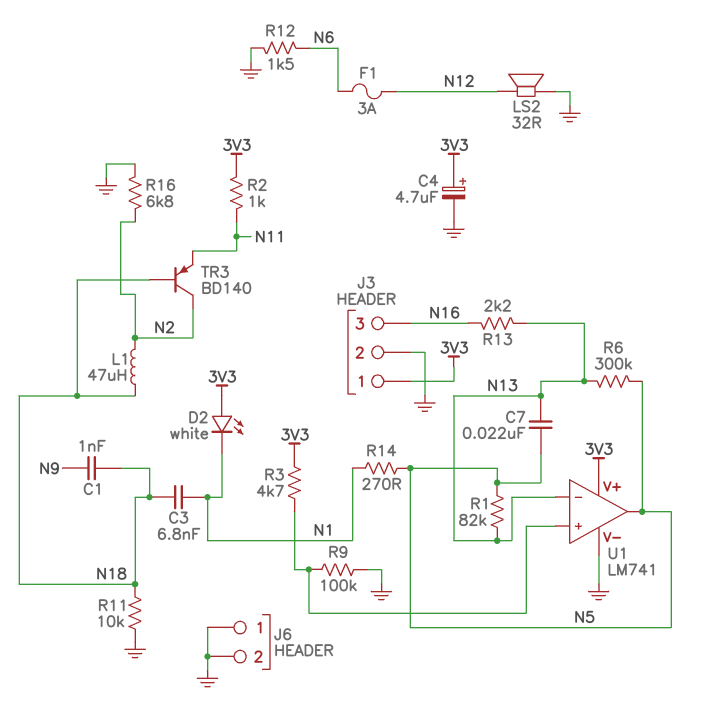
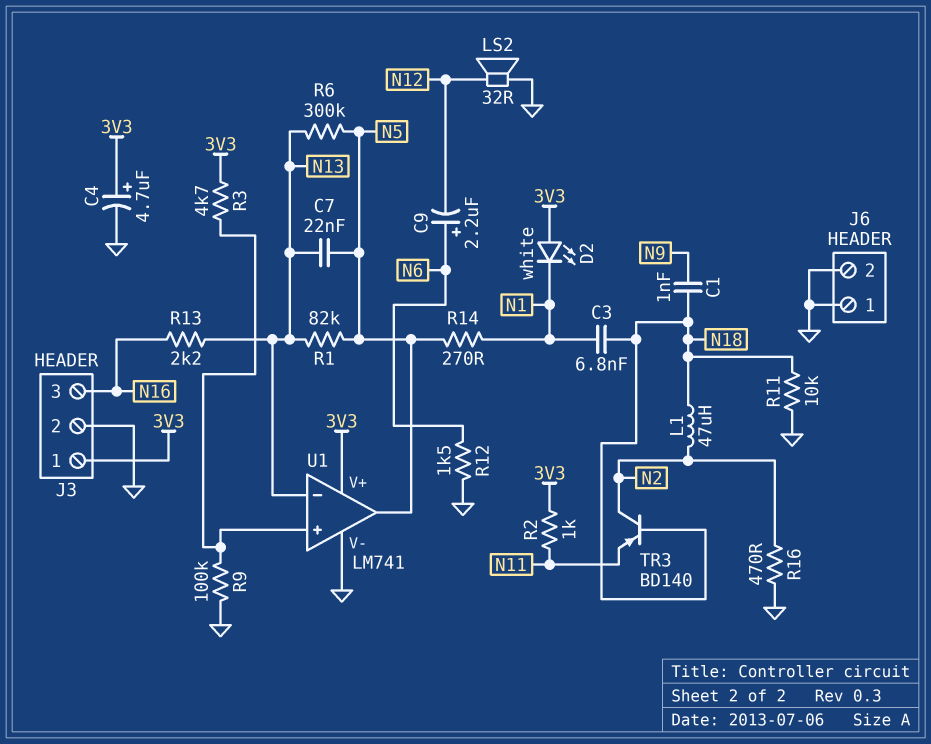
C9: none -> 2.2uF (plus N6, minus N12)
F1: 3A (N6, N12) -> none
R16: 6.8k (GND, N2) -> 470 (GND, N2)

